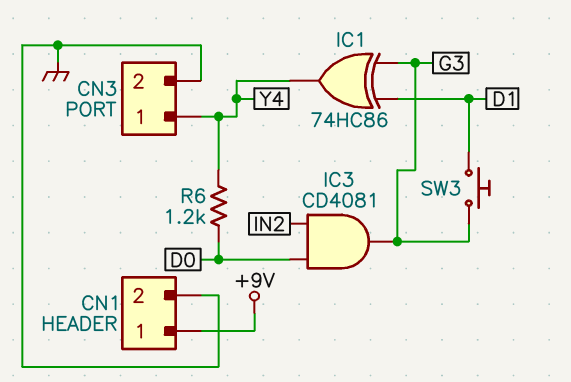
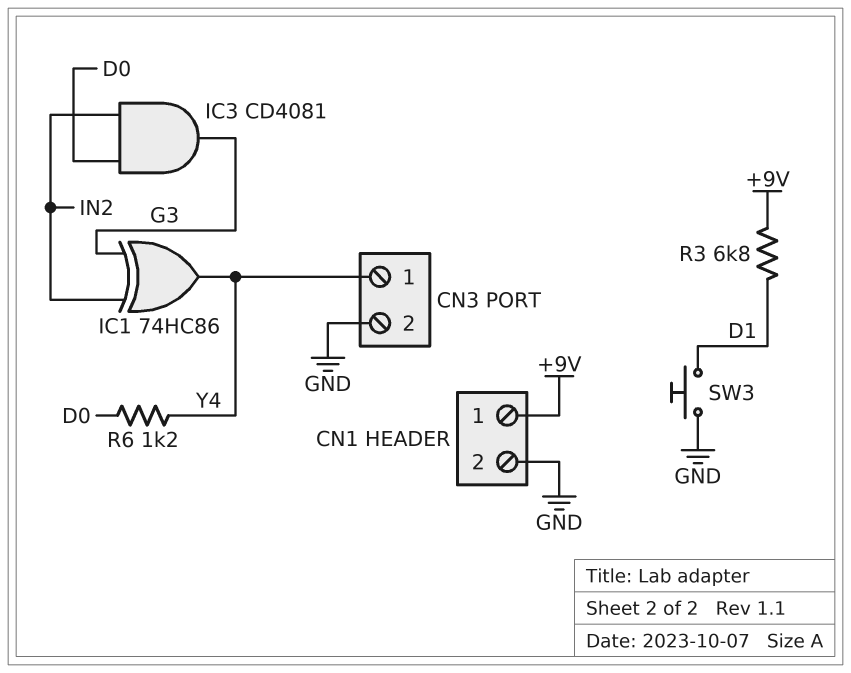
IC1: XOR 74HC86 (in D1, in G3, out Y4) -> XOR 74HC86 (in G3, in IN2, out Y4)
R3: none -> 6.8k (+9V, D1)
SW3: button (D1, G3) -> button (D1, GND)

